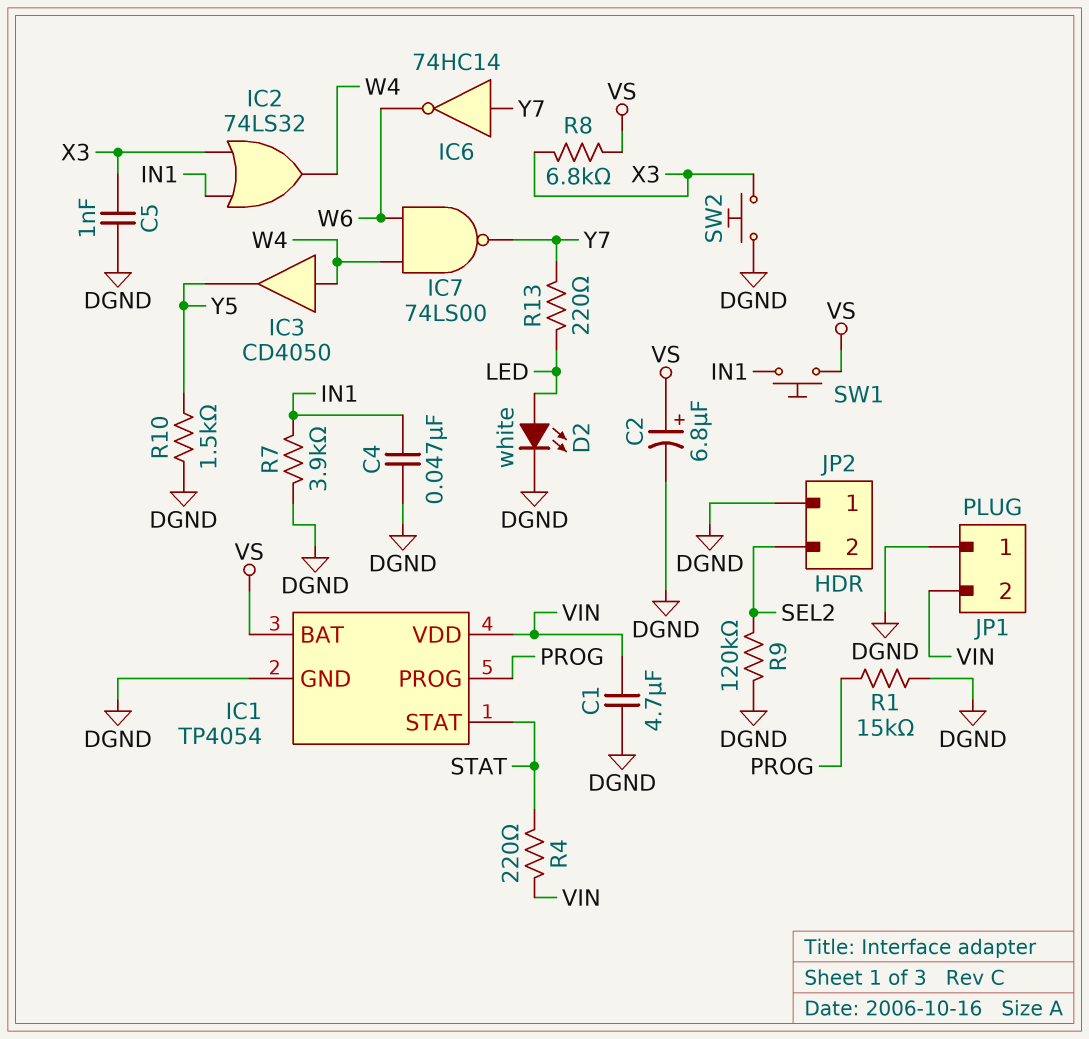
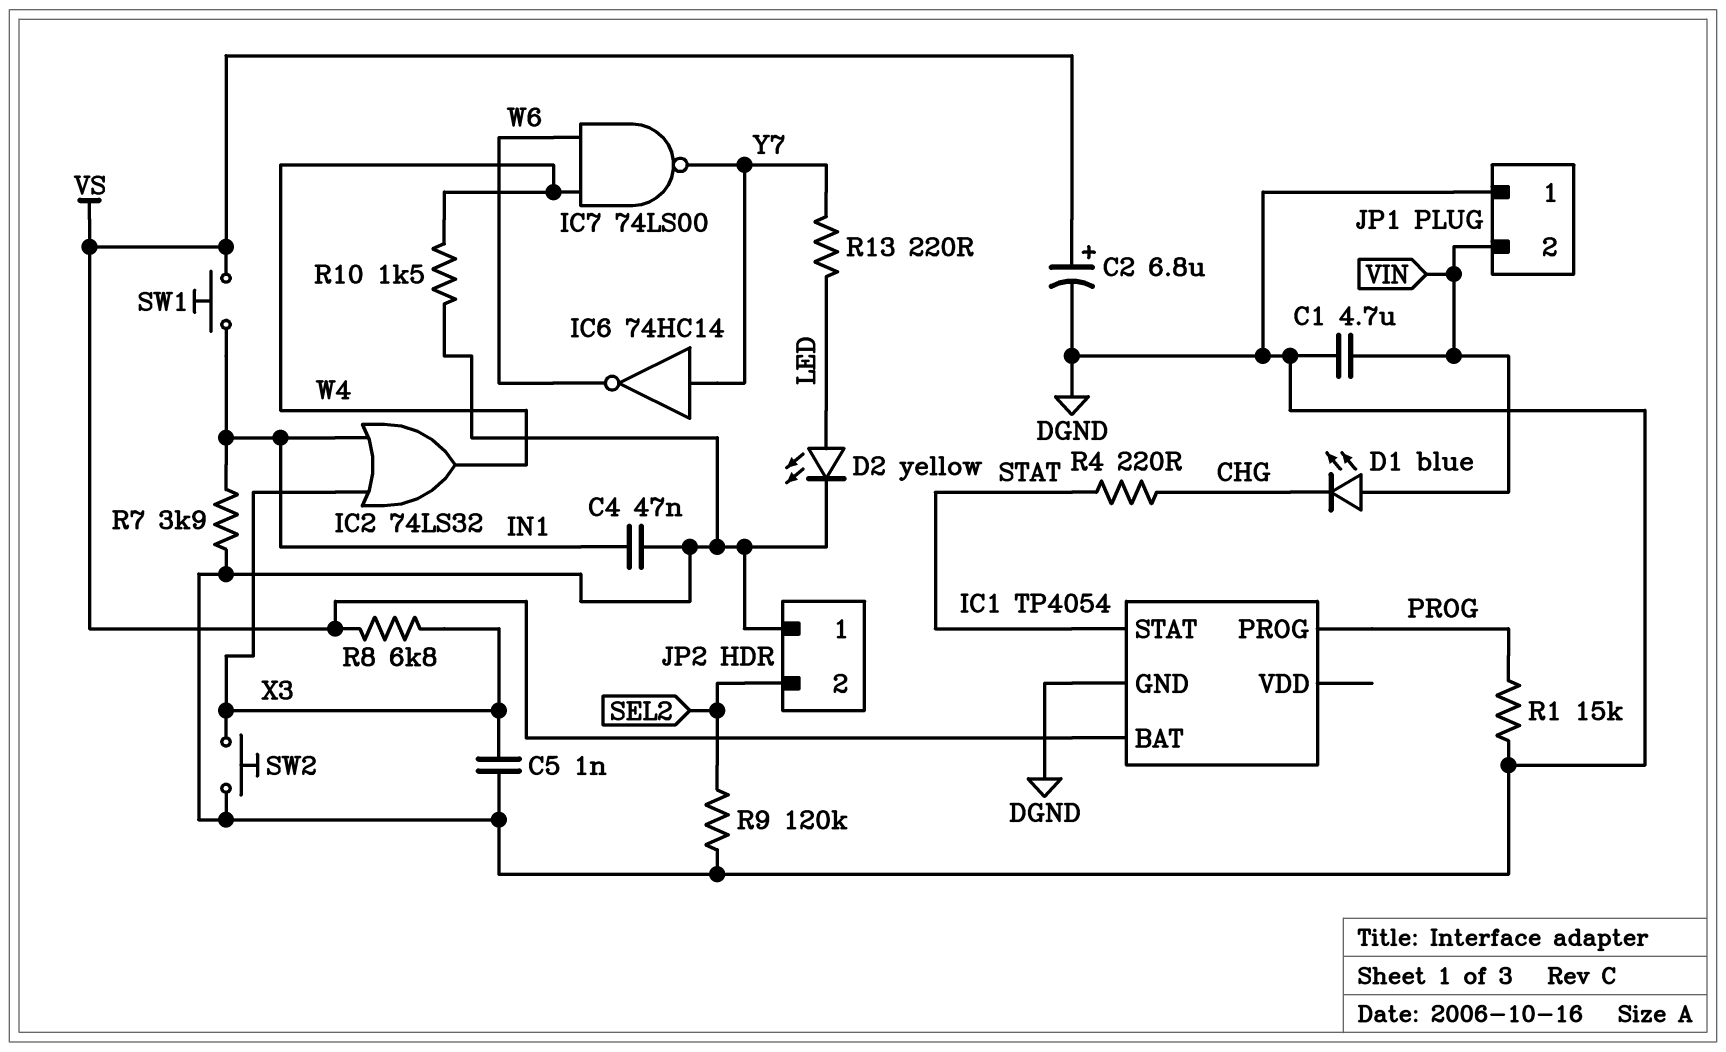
D1: none -> LED blue (A VIN, K CHG)
D2: LED white (A LED, K DGND) -> LED yellow (A LED, K DGND)
IC1 pin VDD: VIN -> none
IC3: buffer CD4050 (in W4, out Y5) -> none
R4: 220 (STAT, VIN) -> 220 (CHG, STAT)
R10: 1.5k (DGND, Y5) -> 1.5k (DGND, W4)

